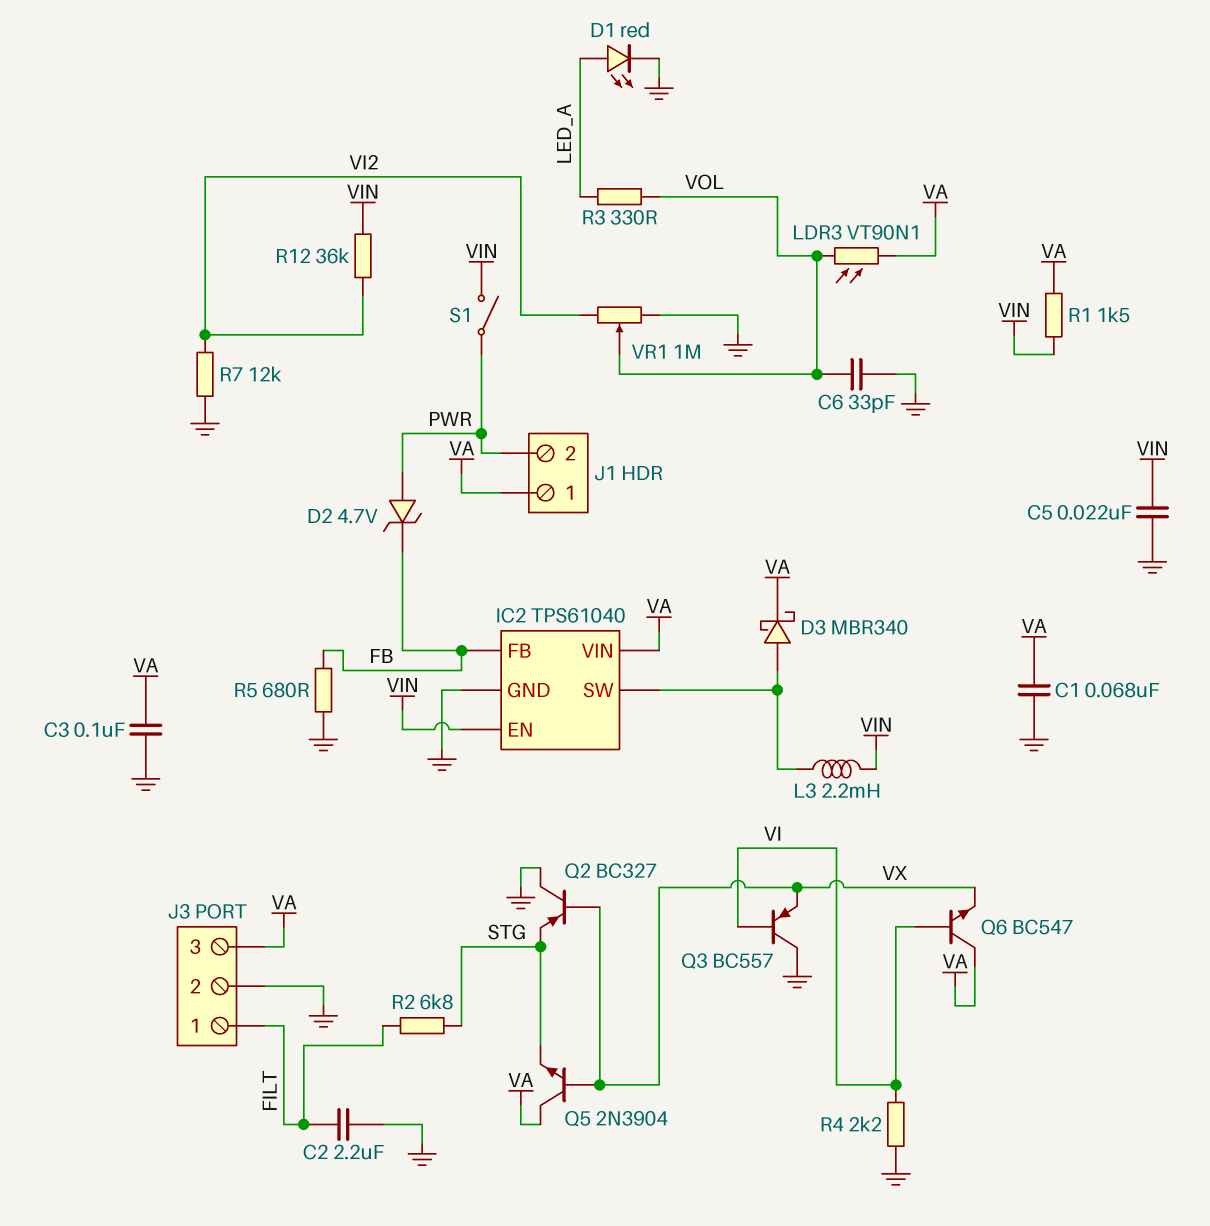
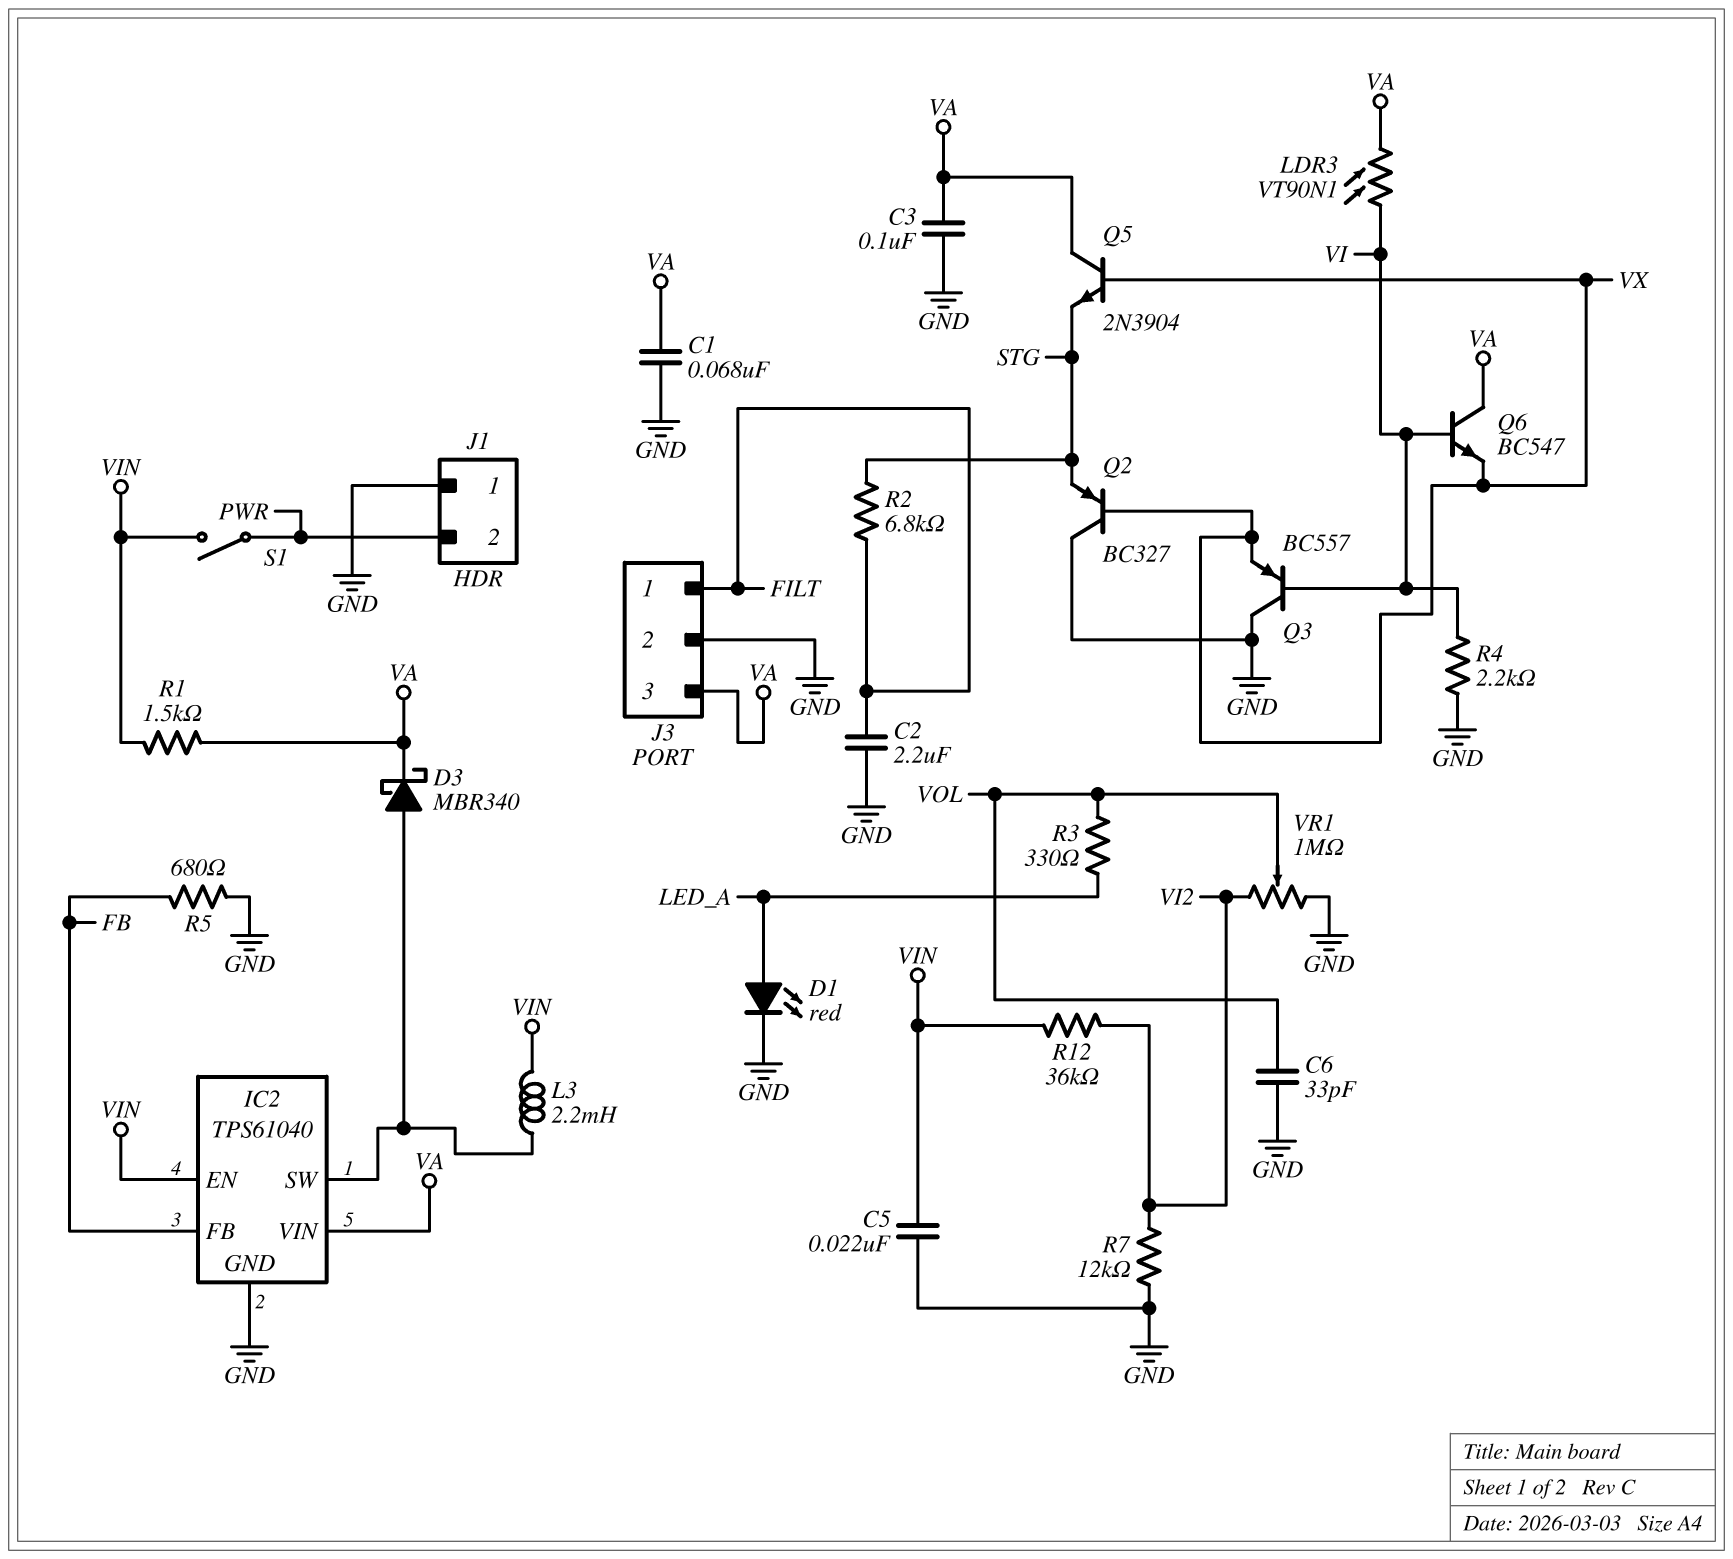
D2: zener 4.7V (A PWR, K FB) -> none
J1 pin 1: VA -> GND
LDR3: VT90N1 (VA, VOL) -> VT90N1 (VA, VI)

